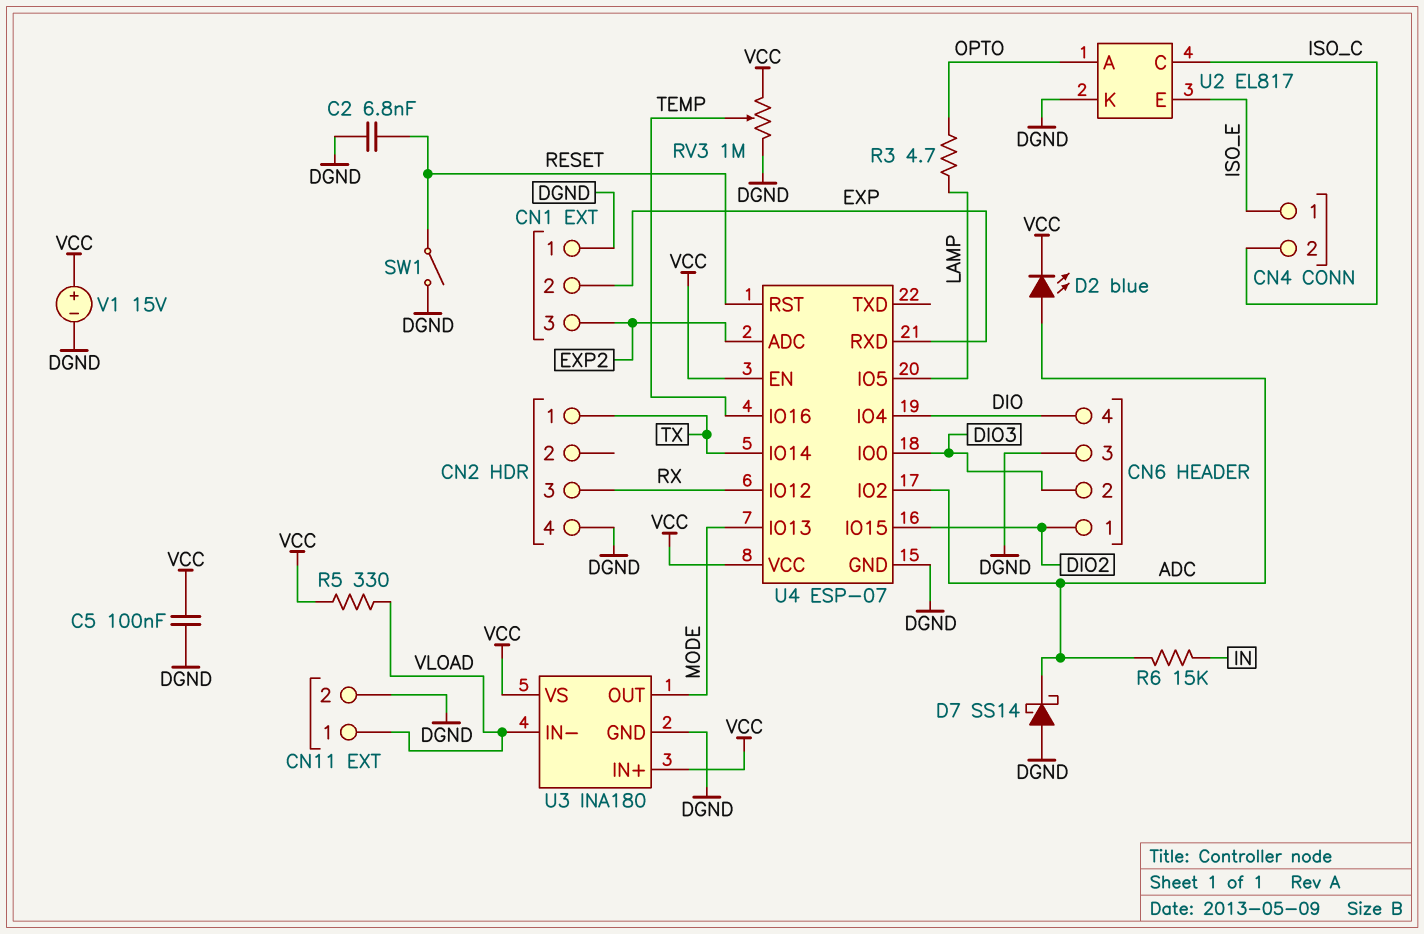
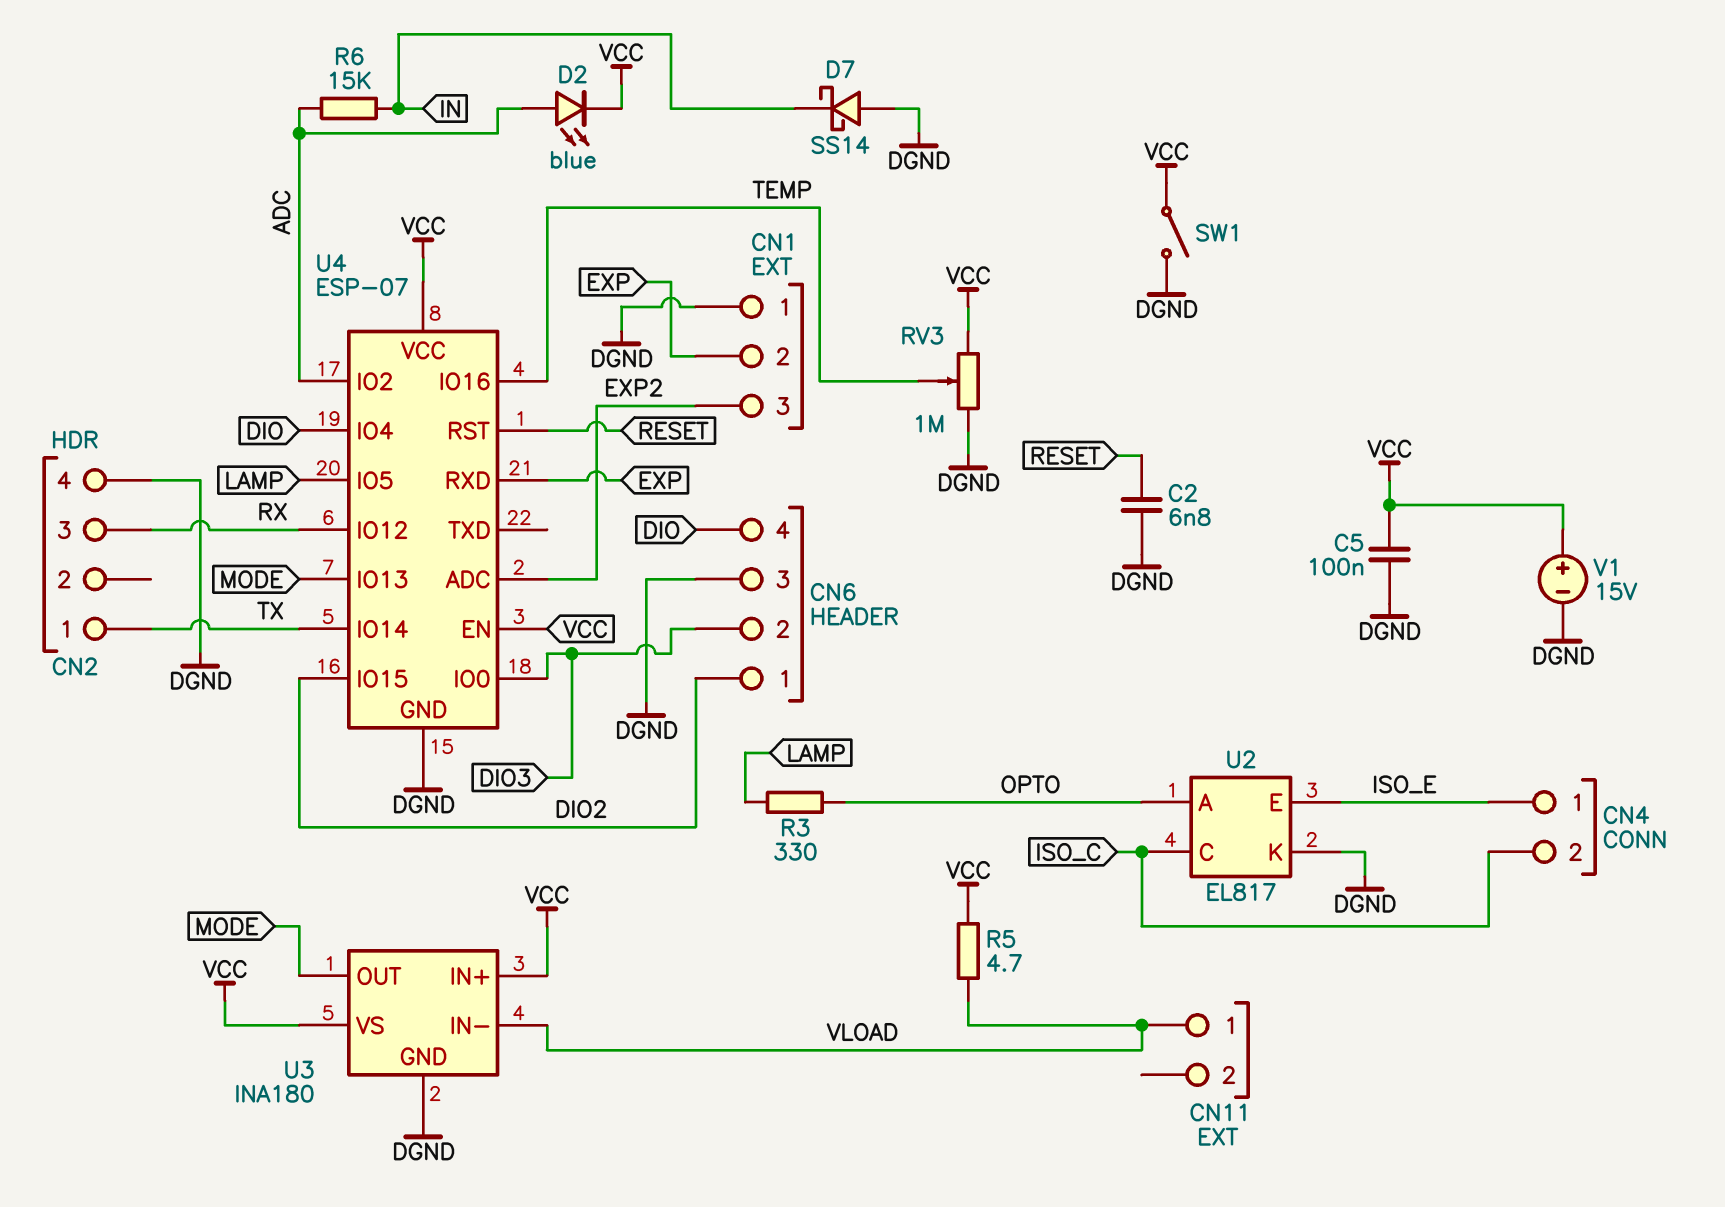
CN11 pin 2: DGND -> none
D7: schottky SS14 (A DGND, K ADC) -> schottky SS14 (A DGND, K IN)
R3: 4.7 (LAMP, OPTO) -> 330 (LAMP, OPTO)
R5: 330 (VCC, VLOAD) -> 4.7 (VCC, VLOAD)
SW1: switch (DGND, RESET) -> switch (DGND, VCC)

